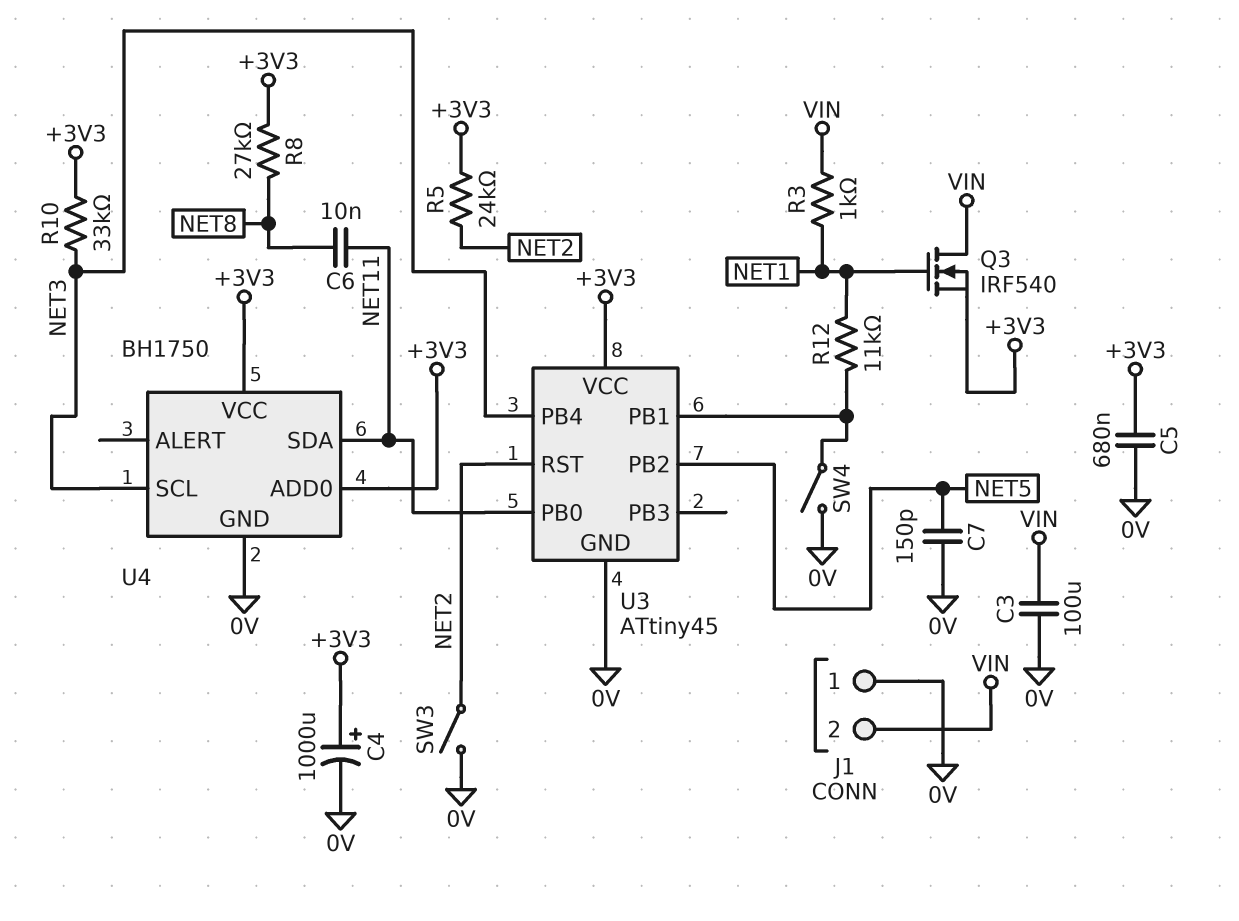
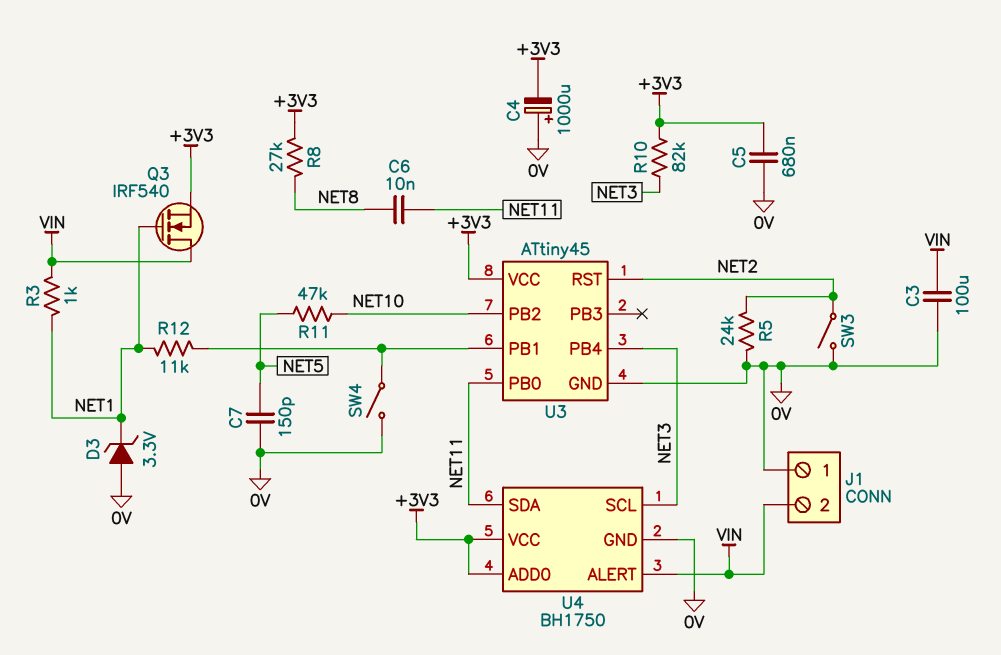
C4: 1000uF (plus +3V3, minus 0V) -> 1000uF (plus 0V, minus +3V3)
D3: none -> zener 3.3V (A 0V, K NET1)
R5: 24k (+3V3, NET2) -> 24k (0V, NET2)
R10: 33k (+3V3, NET3) -> 82k (+3V3, NET3)
R11: none -> 47k (NET5, NET10)
U3 pin PB2: NET5 -> NET10
U4 pin ALERT: none -> VIN

